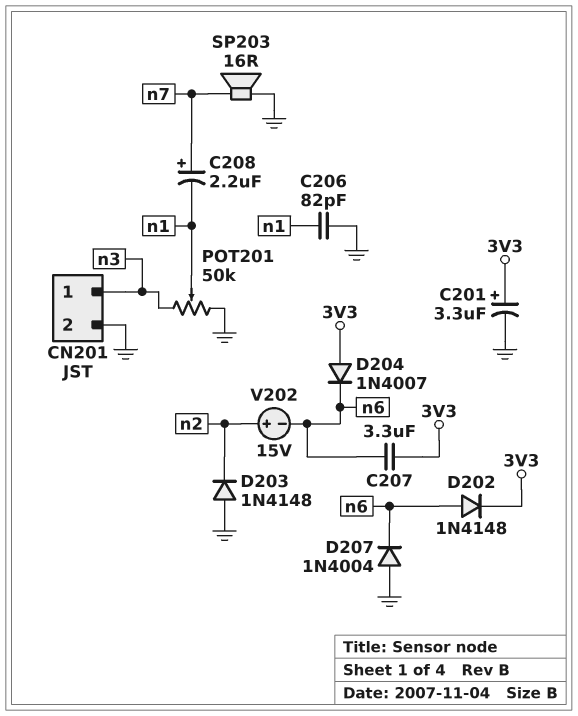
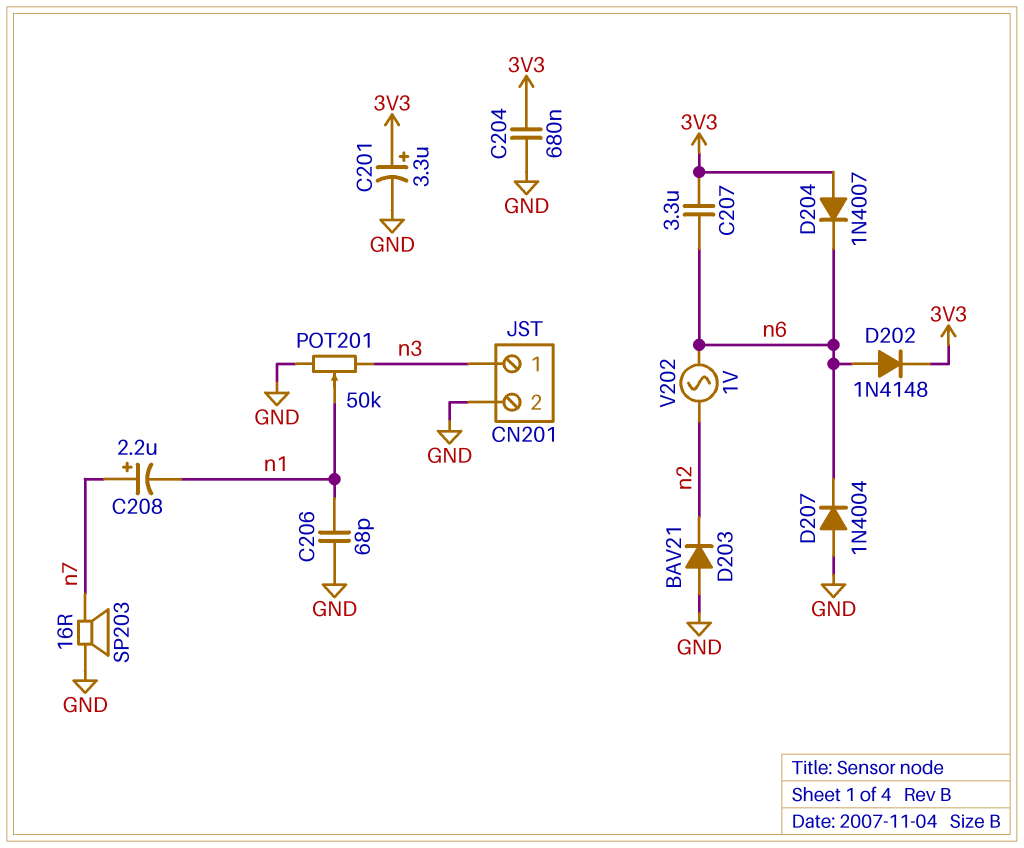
C204: none -> 680nF (3V3, GND)
C206: 82pF (GND, n1) -> 68pF (GND, n1)
D203: diode 1N4148 (A GND, K n2) -> diode BAV21 (A GND, K n2)
V202: 15V (plus n2, minus n6) -> AC 1V (n2, n6)

